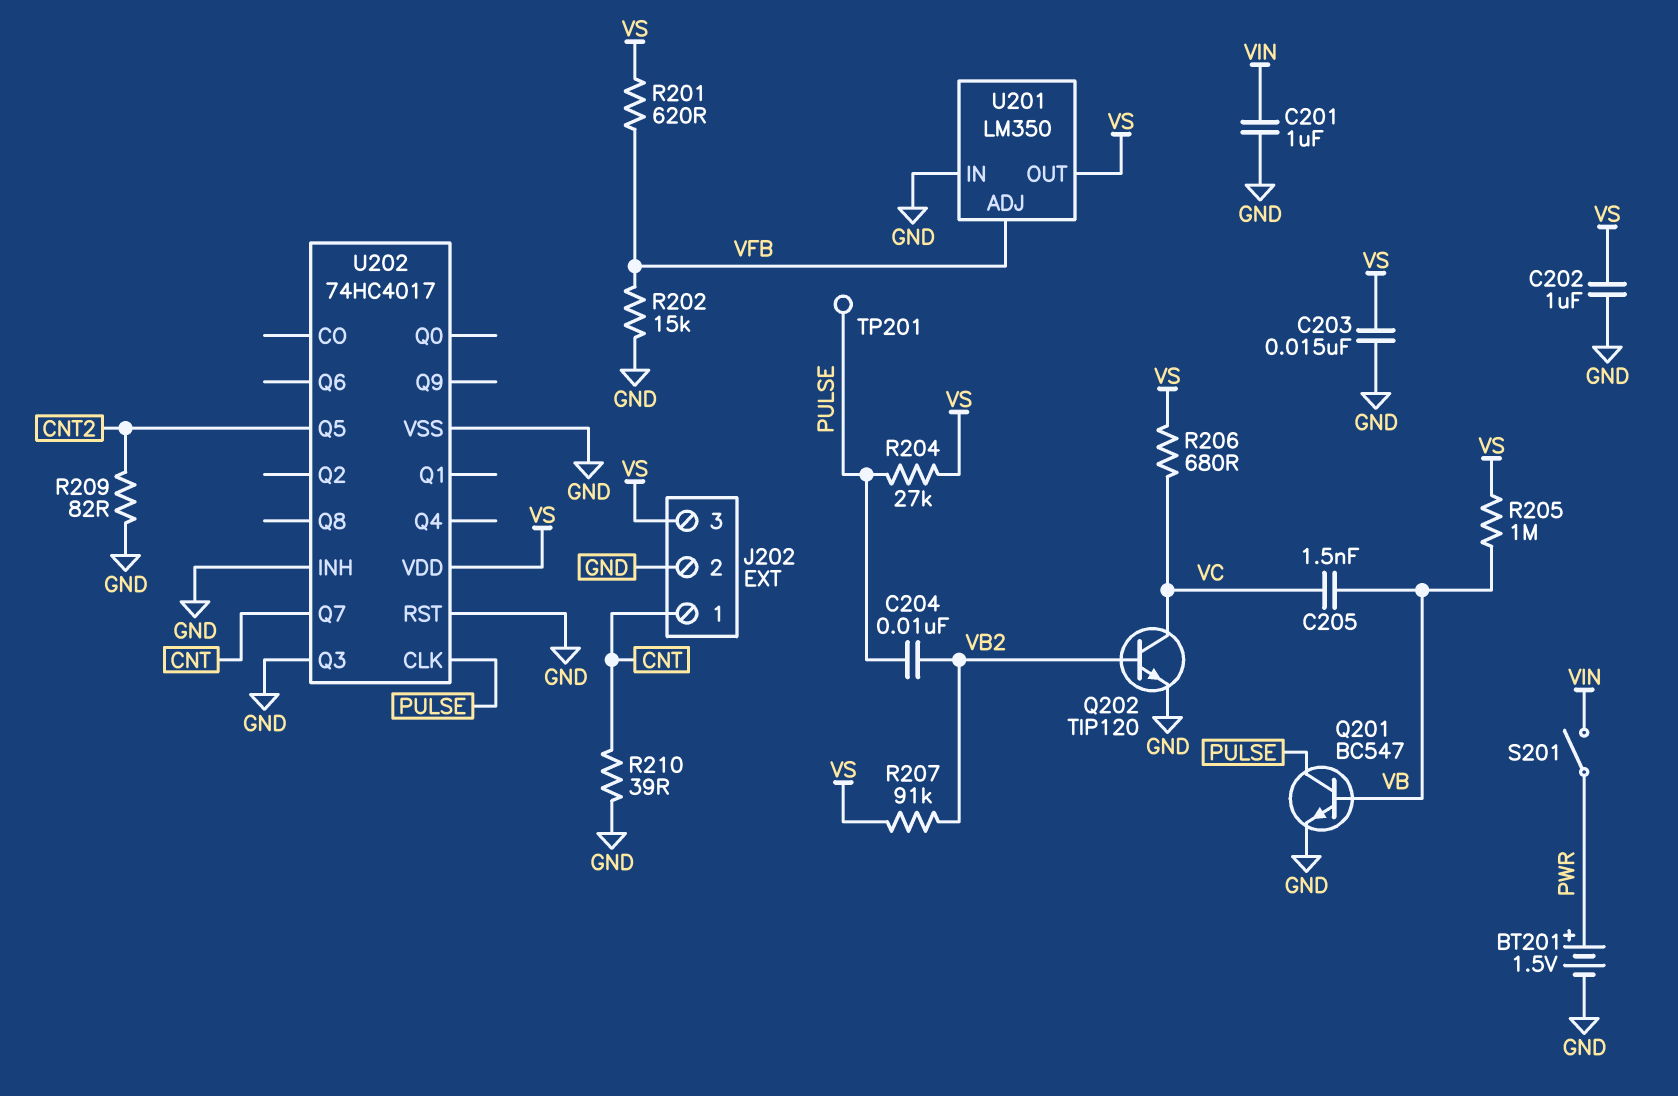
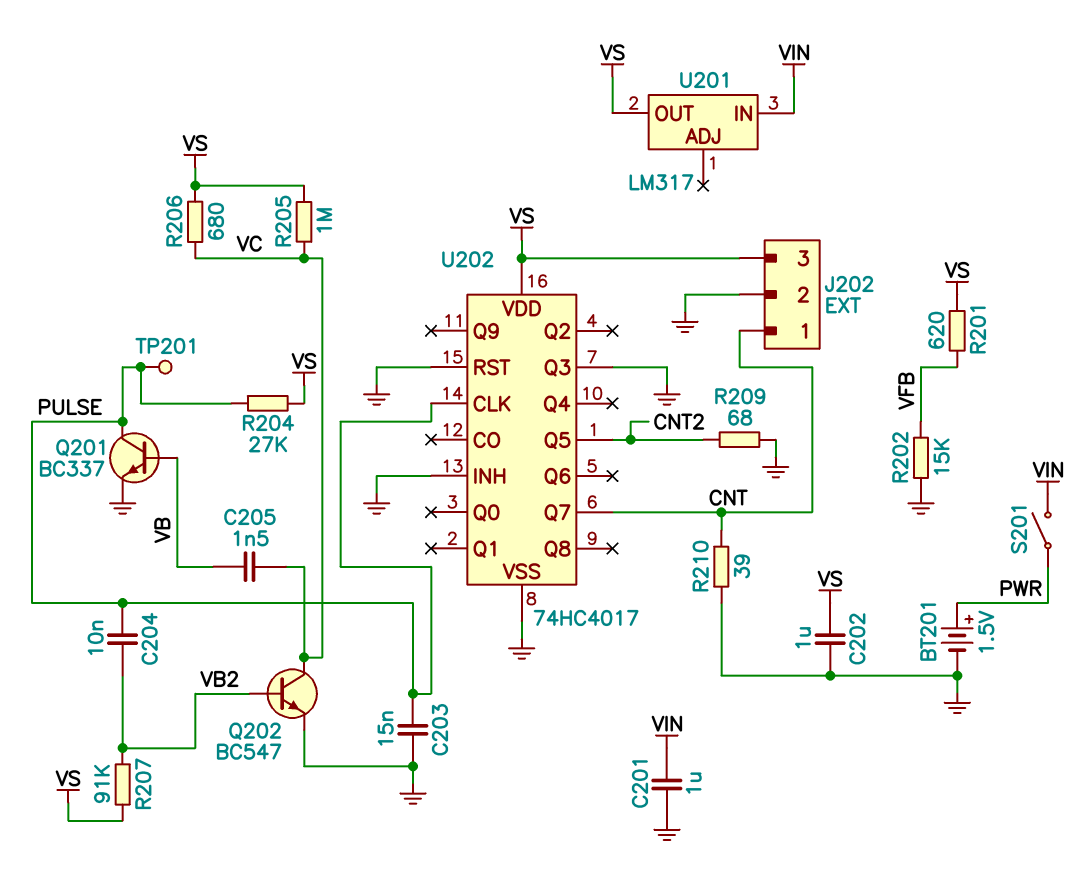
C203: 15nF (GND, VS) -> 15nF (GND, PULSE)
Q201: NPN BC547 (B VB, C PULSE, E GND) -> NPN BC337 (B VB, C PULSE, E GND)
Q202: NPN TIP120 (B VB2, C VC, E GND) -> NPN BC547 (B VB2, C VC, E GND)
R205: 1M (VB, VS) -> 1M (VC, VS)
R209: 82 (CNT2, GND) -> 68 (CNT2, GND)
U201: LM350 -> LM317
U201 pin ADJ: VFB -> none
U201 pin IN: GND -> VIN

